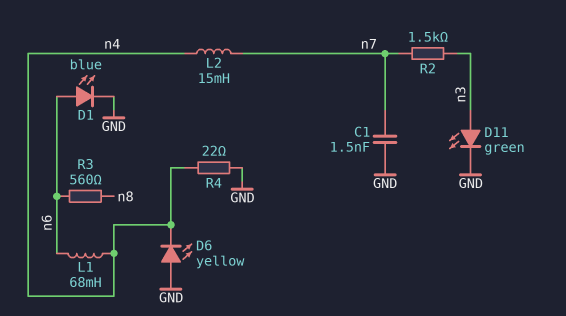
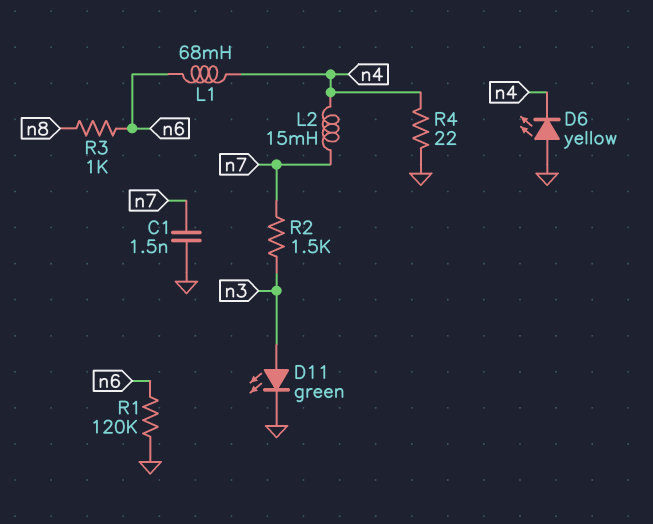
D1: LED blue (A n6, K GND) -> none
R1: none -> 120k (GND, n6)
R3: 560 (n6, n8) -> 1k (n6, n8)

